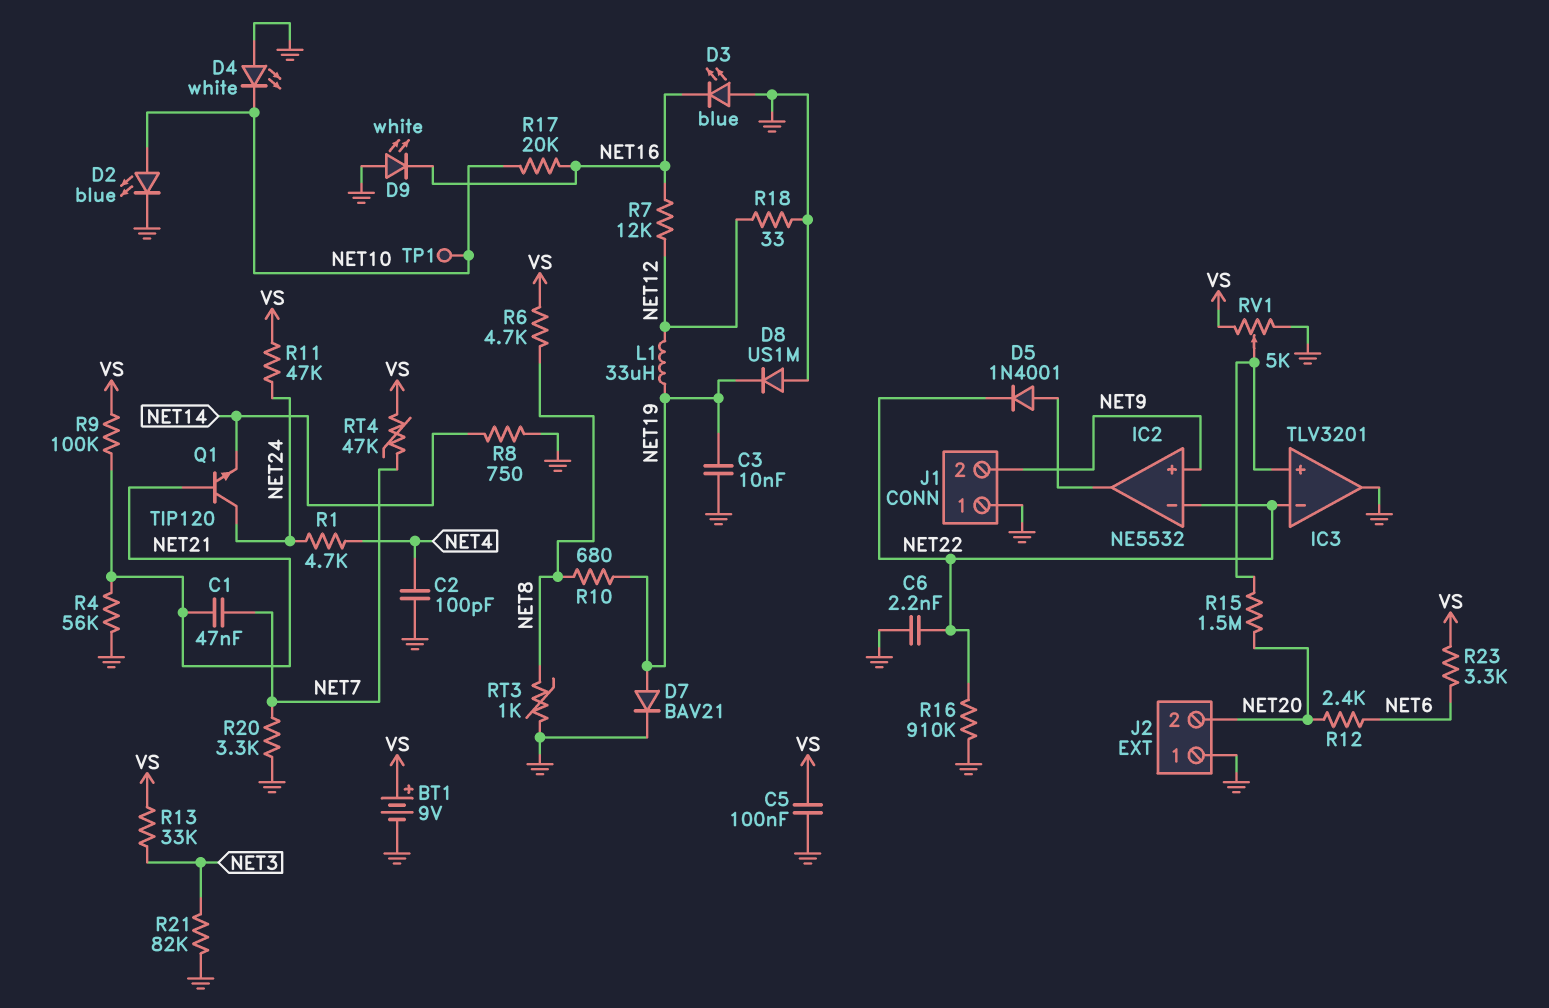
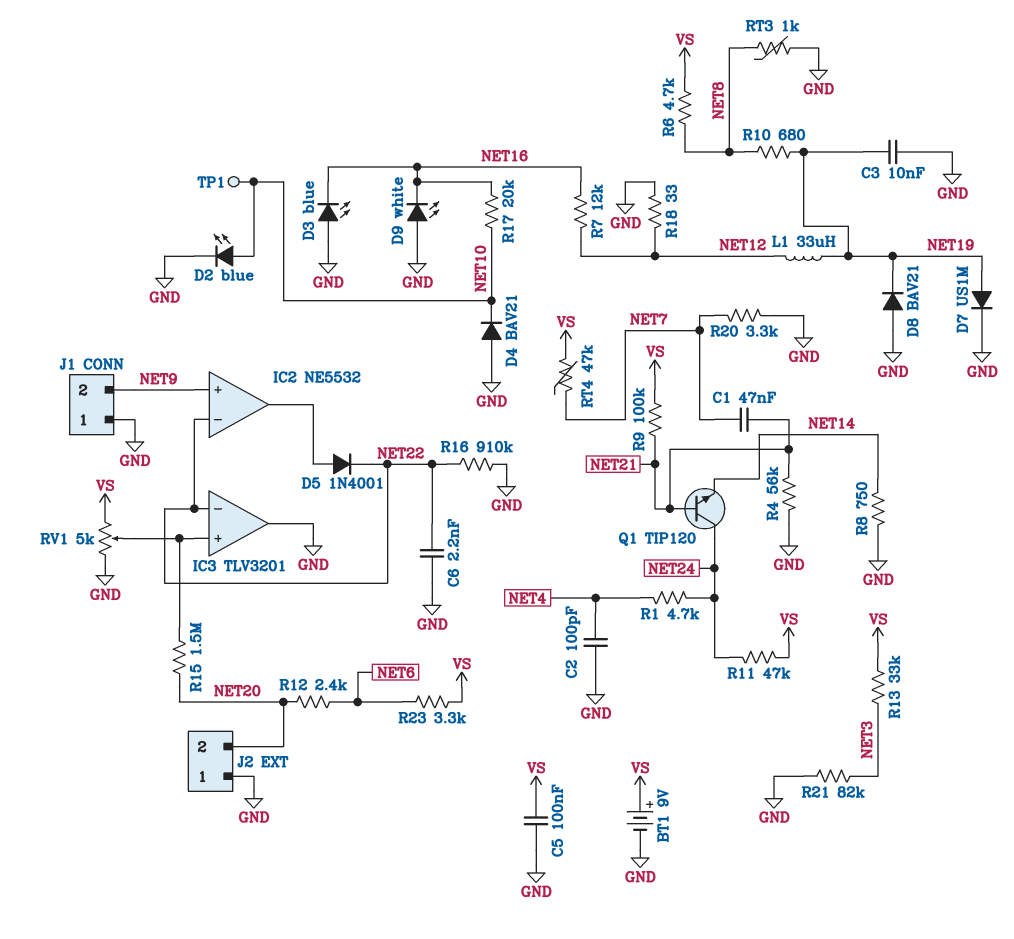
D4: LED white (A GND, K NET10) -> diode BAV21 (A GND, K NET10)
D7: diode BAV21 (A NET19, K GND) -> diode US1M (A NET19, K GND)
D8: diode US1M (A GND, K NET19) -> diode BAV21 (A GND, K NET19)

